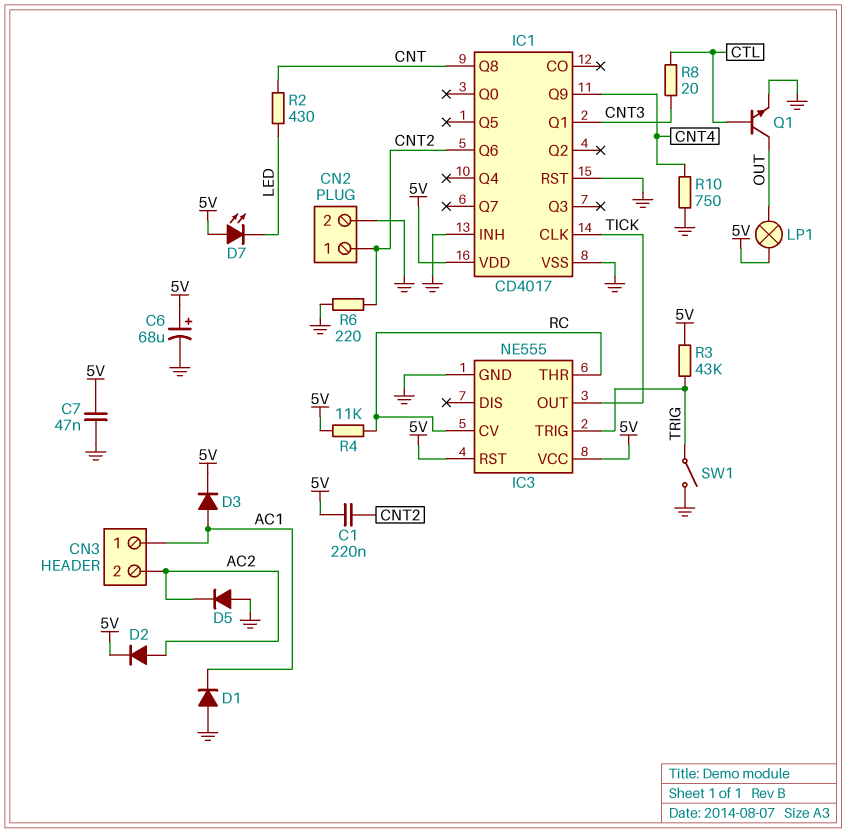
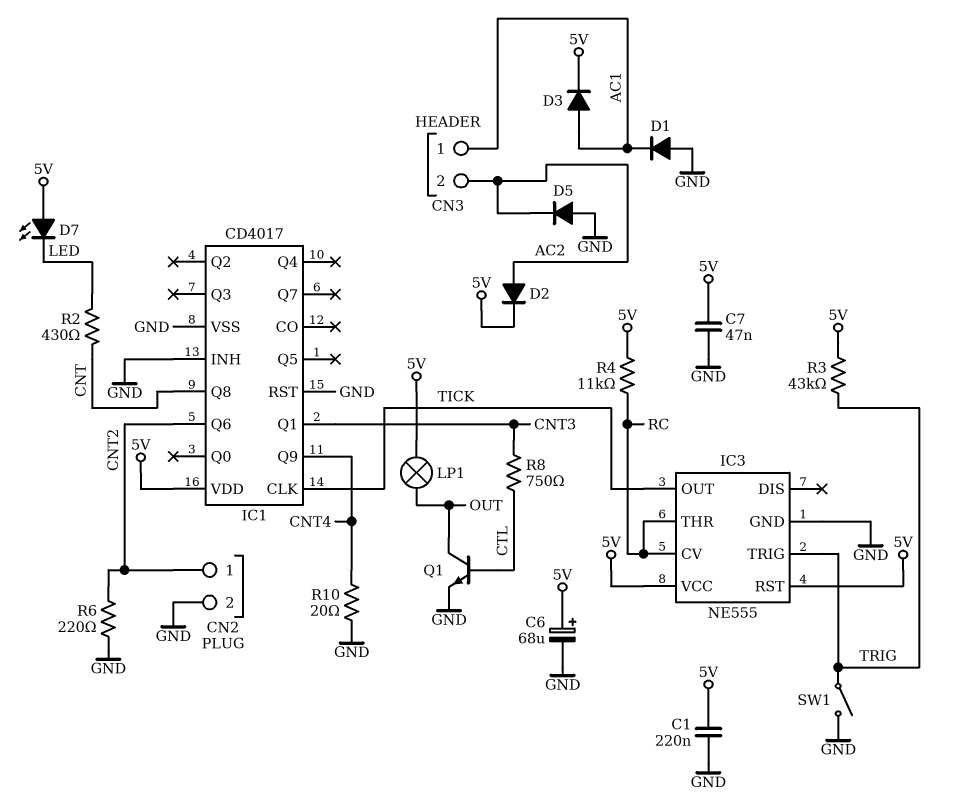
C1: 220nF (5V, CNT2) -> 220nF (5V, GND)
R8: 20 (CNT3, CTL) -> 750 (CNT3, CTL)
R10: 750 (CNT4, GND) -> 20 (CNT4, GND)

